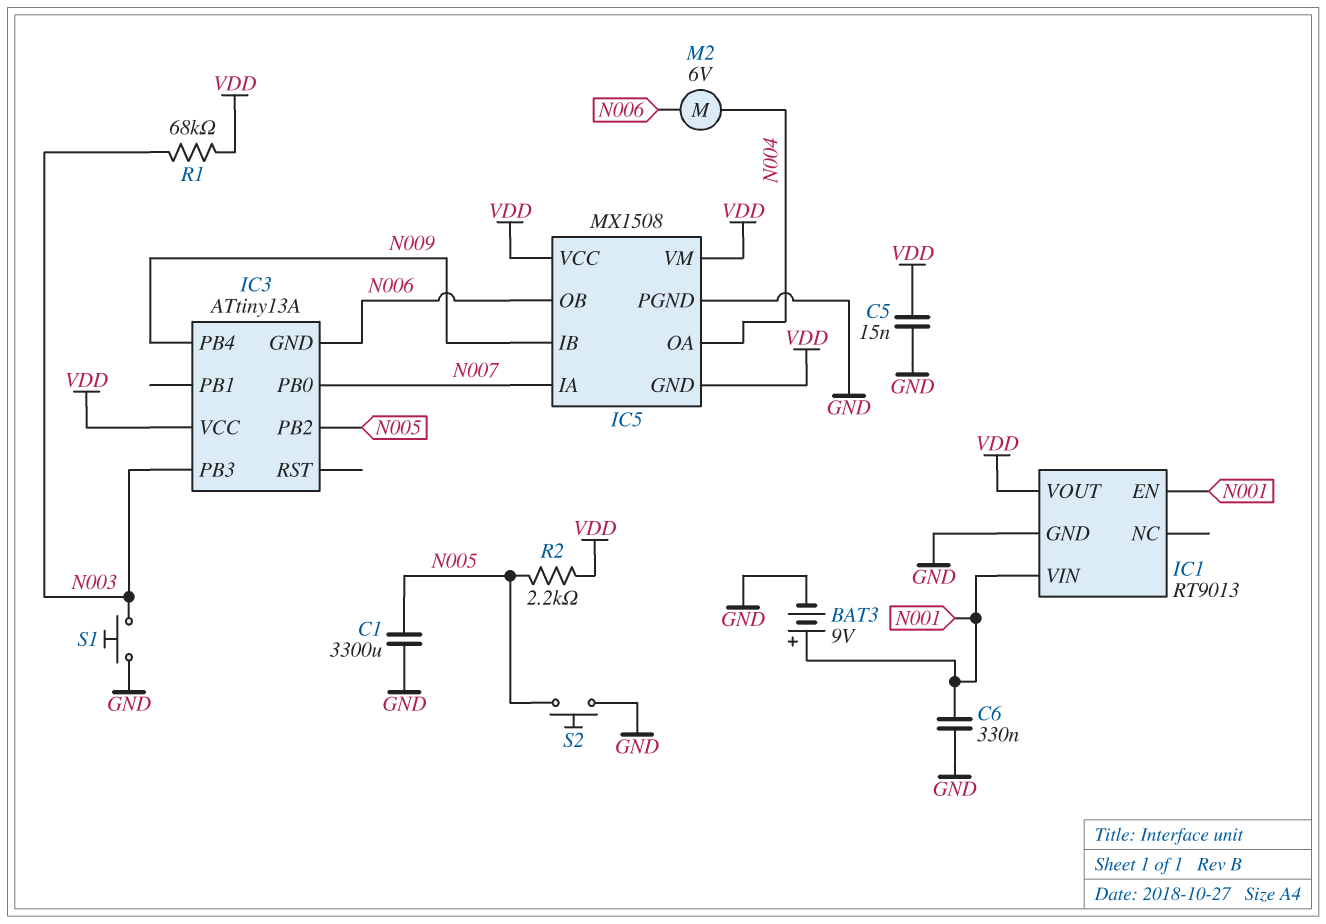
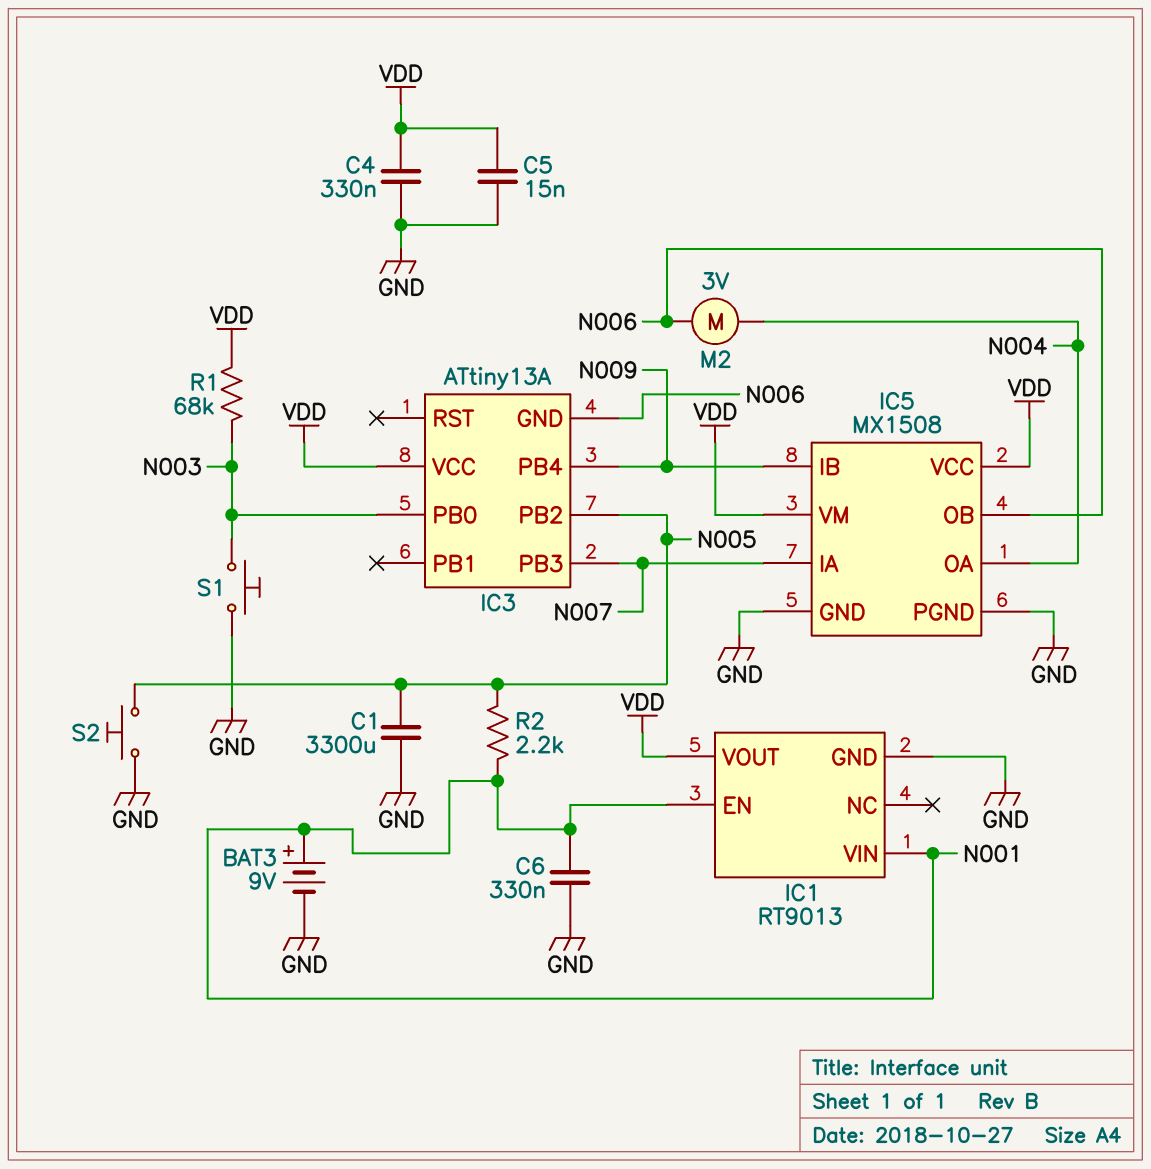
C4: none -> 330nF (GND, VDD)
IC3 pin PB0: N007 -> N003
IC3 pin PB3: N003 -> N007
IC5 pin GND: VDD -> GND
M2: motor 6V (N004, N006) -> motor 3V (N004, N006)
R2: 2.2k (N005, VDD) -> 2.2k (N001, N005)

